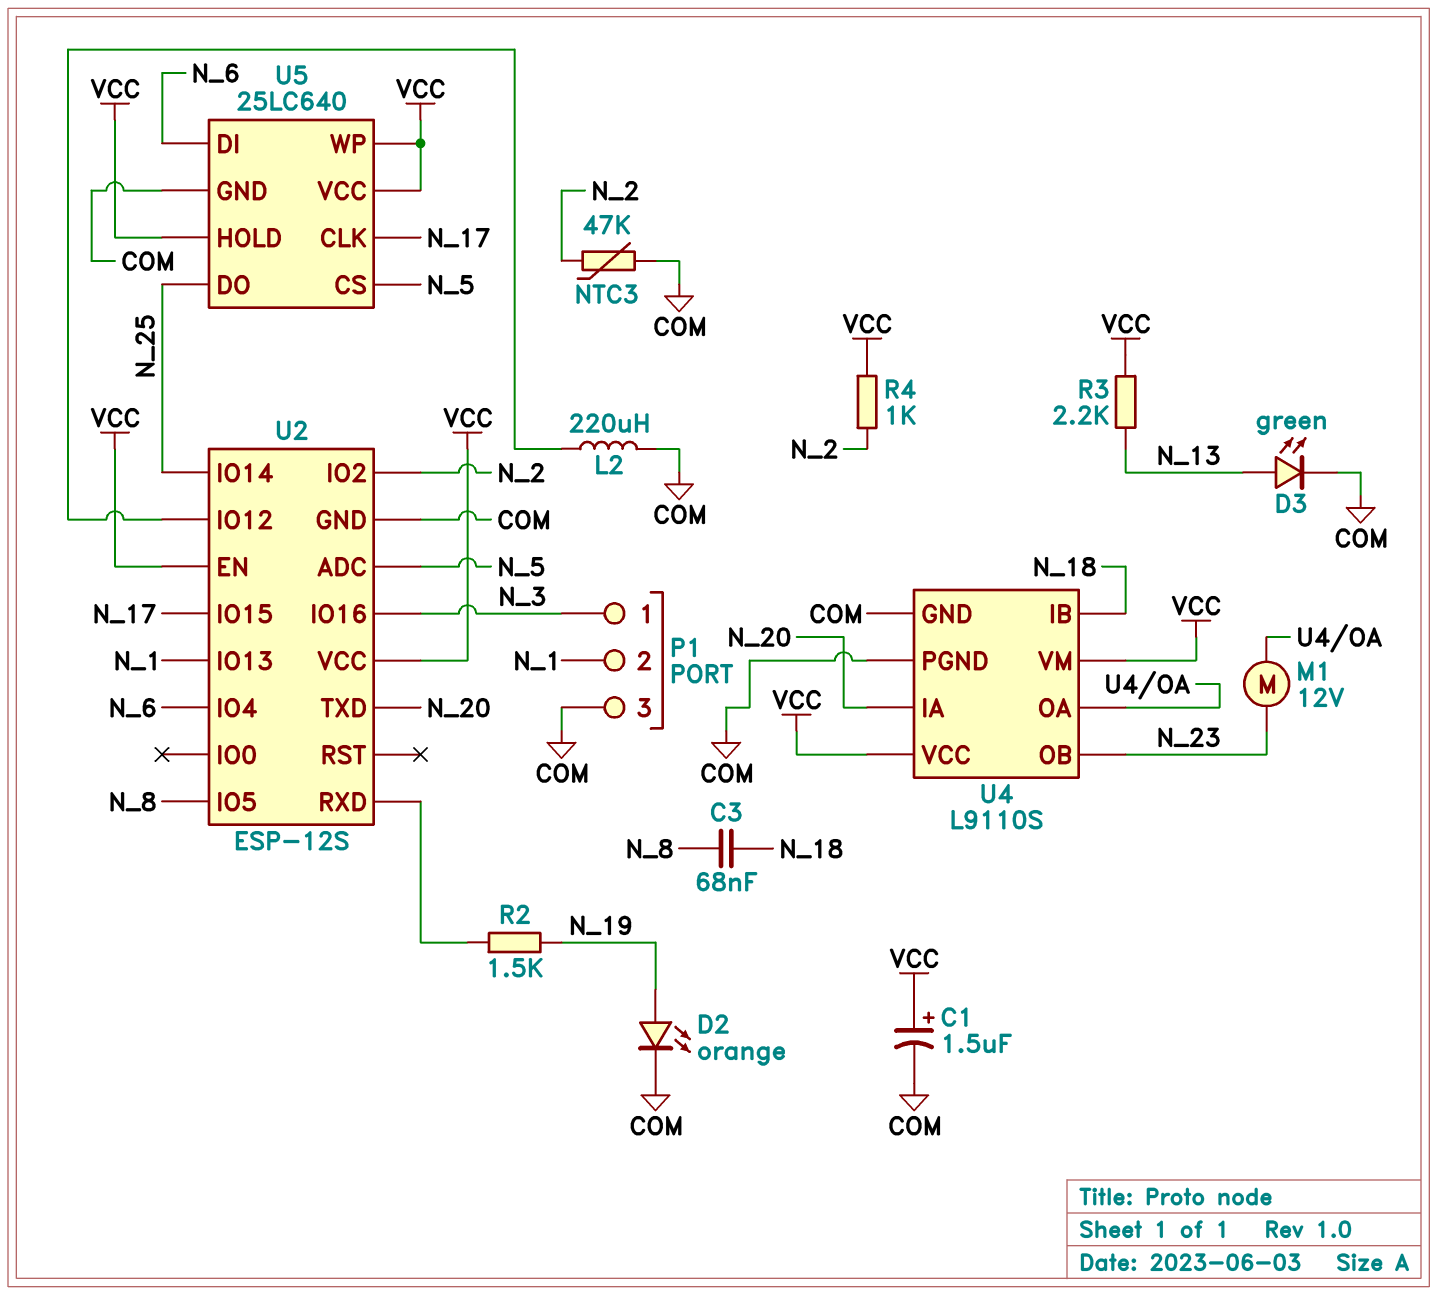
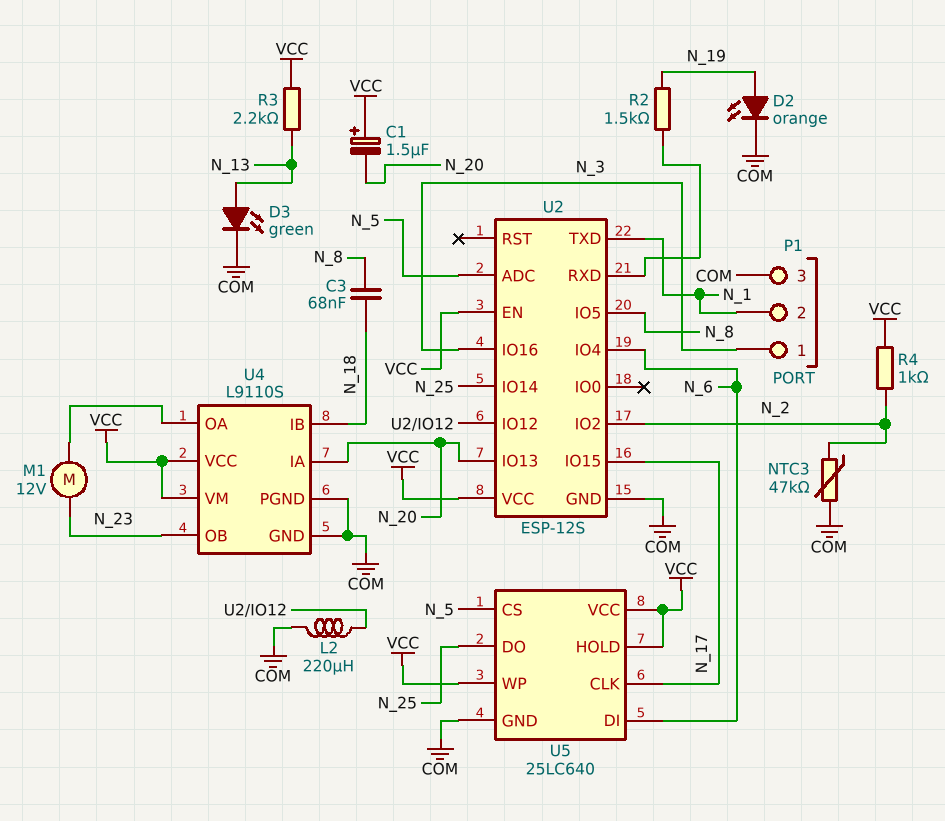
C1: 1.5uF (plus VCC, minus COM) -> 1.5uF (plus VCC, minus N_20)
U2 pin IO13: N_1 -> N_20
U2 pin TXD: N_20 -> N_1

